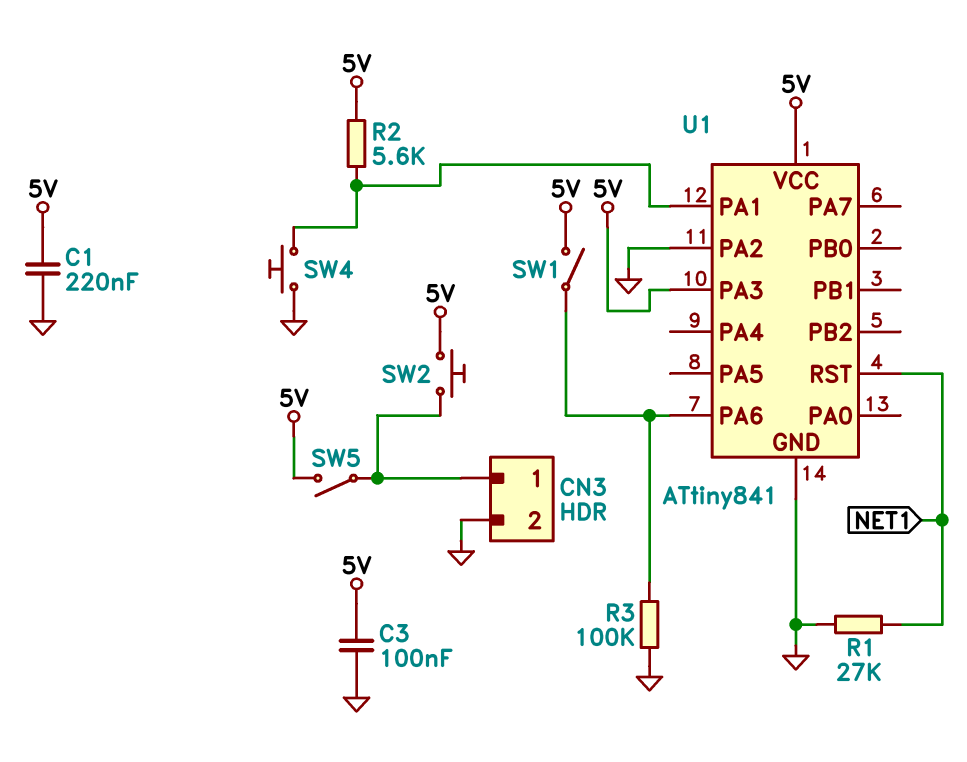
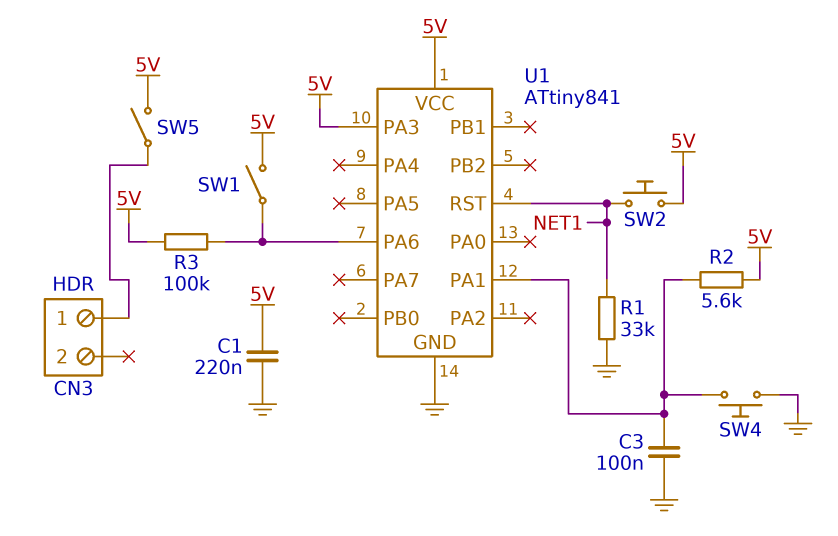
C3: 100nF (5V, GND) -> 100nF (GND, U1/PA1)
CN3 pin 2: GND -> none
R1: 27k (GND, NET1) -> 33k (GND, NET1)
R3: 100k (GND, U1/PA6) -> 100k (5V, U1/PA6)
SW2: button (5V, CN3/1) -> button (5V, NET1)
U1 pin PA2: GND -> none

